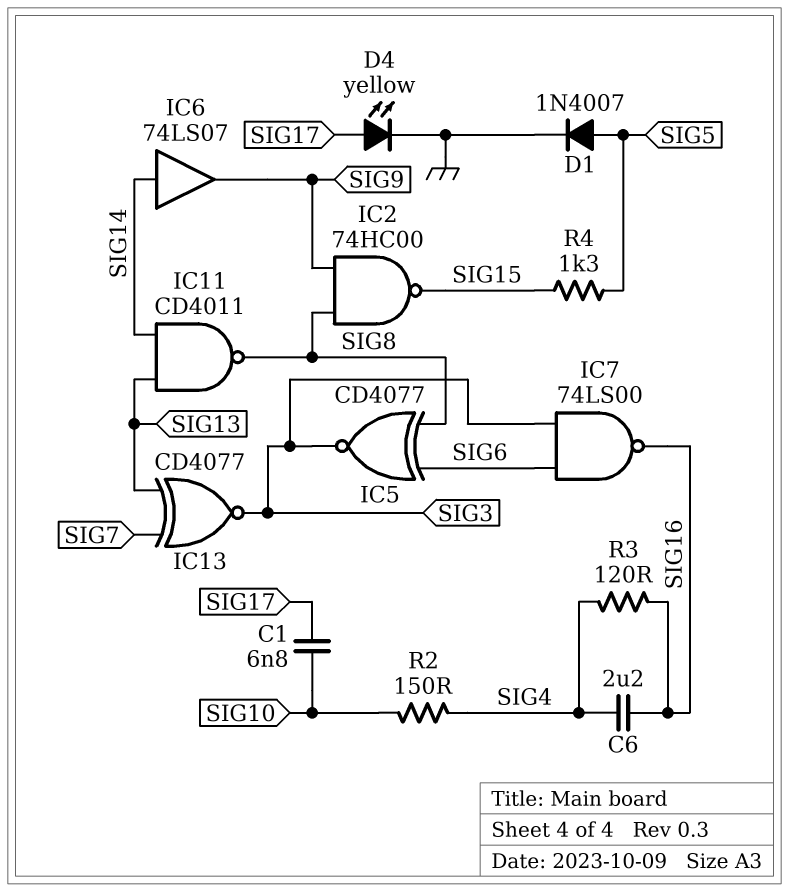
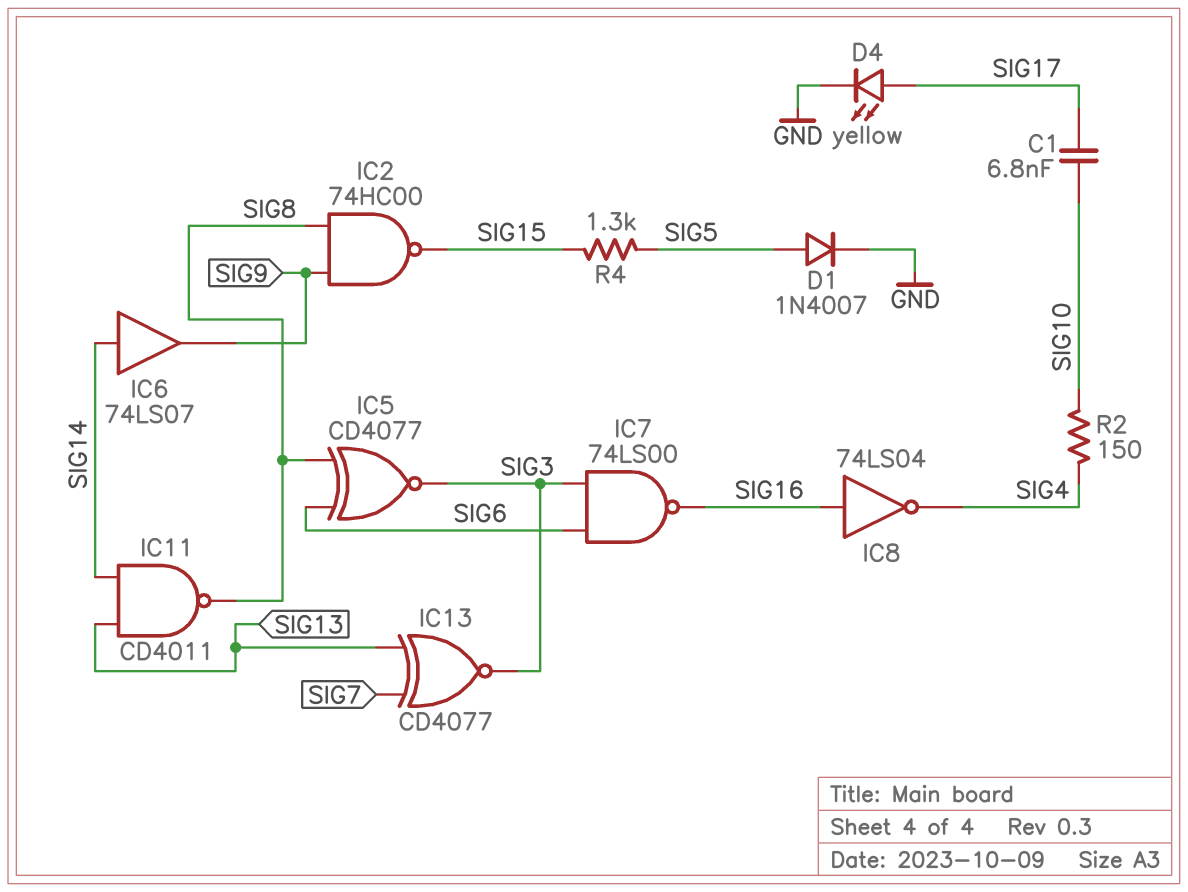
C6: 2.2uF (SIG4, SIG16) -> none
IC8: none -> NOT 74LS04 (in SIG16, out SIG4)
R3: 120 (SIG4, SIG16) -> none

